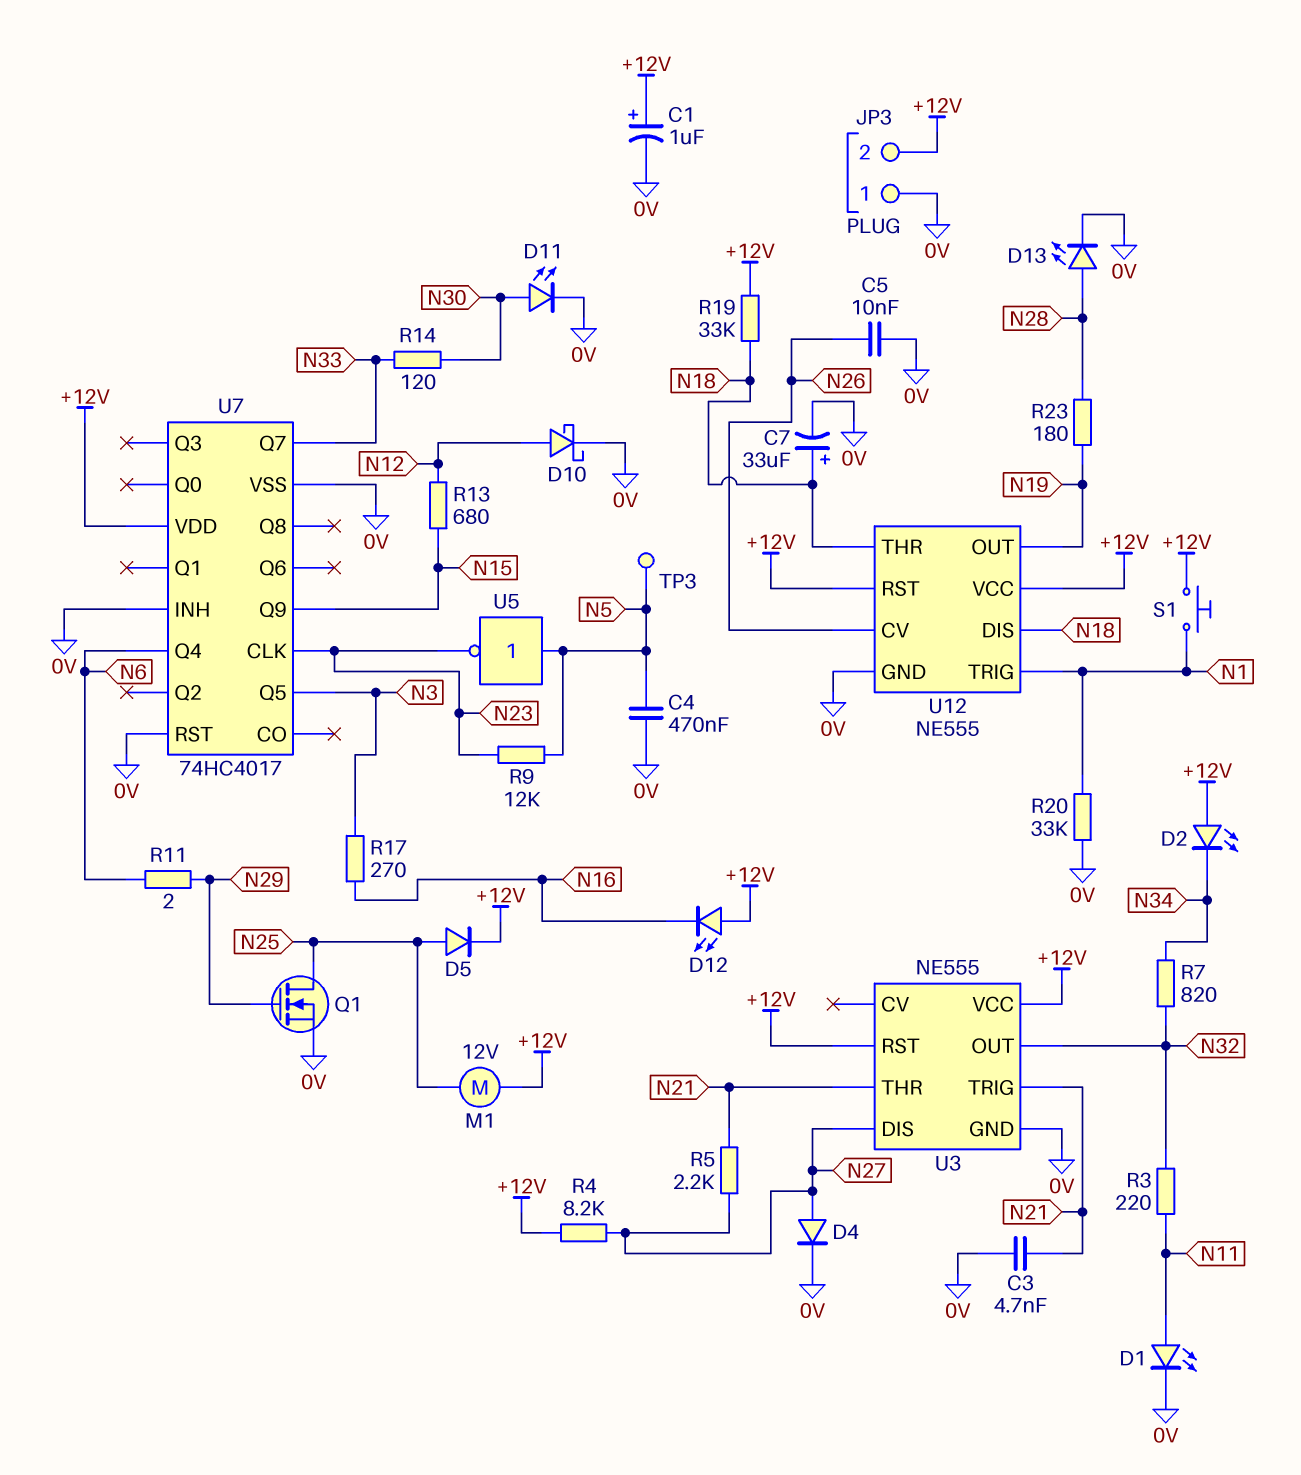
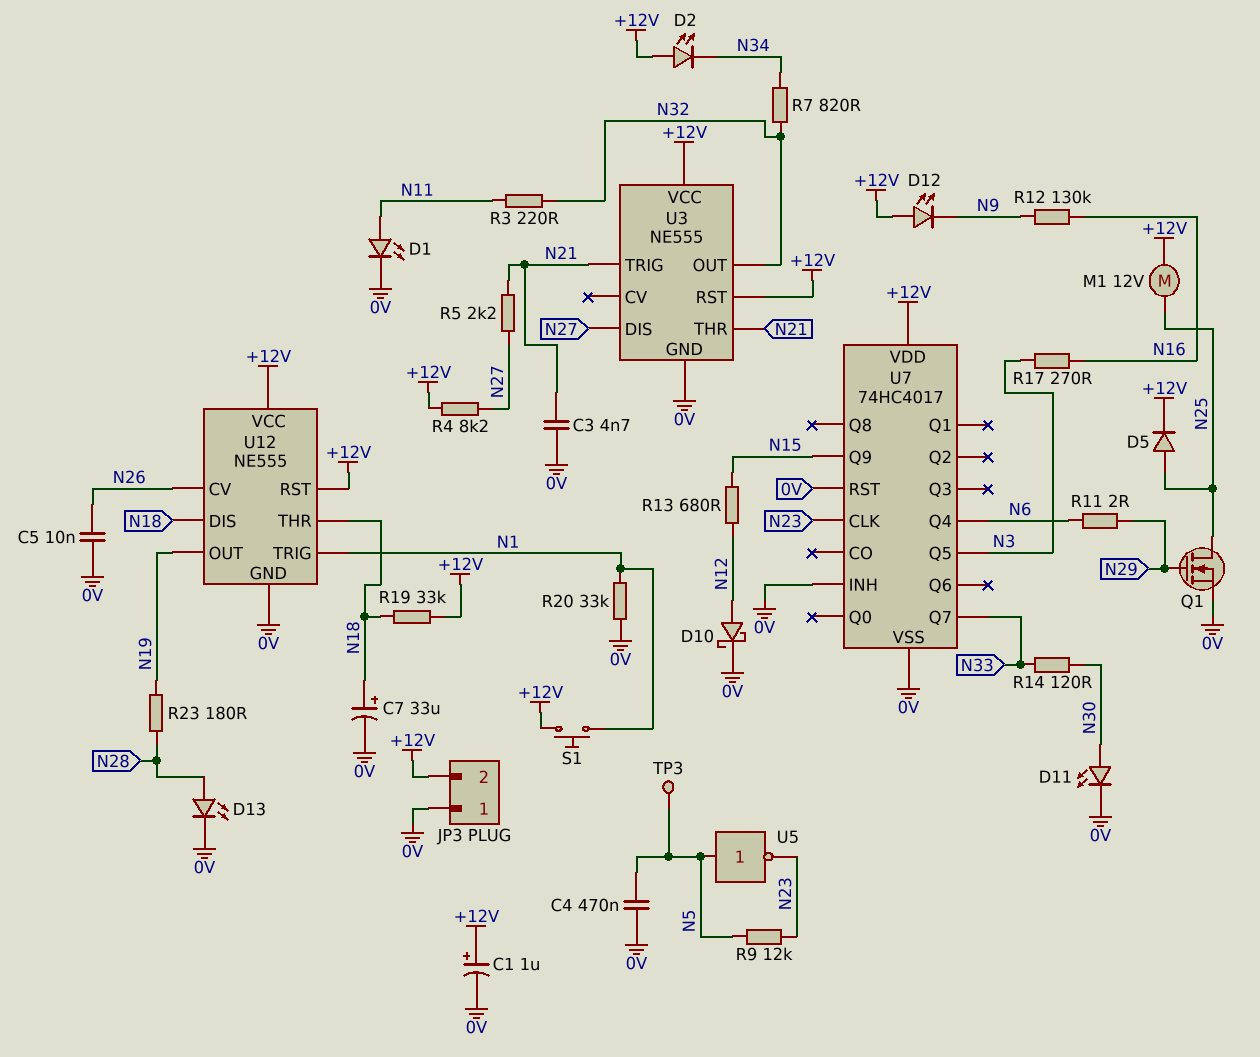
D4: diode (A N27, K 0V) -> none
D12: LED (A +12V, K N16) -> LED (A +12V, K N9)
R12: none -> 130k (N9, N16)

